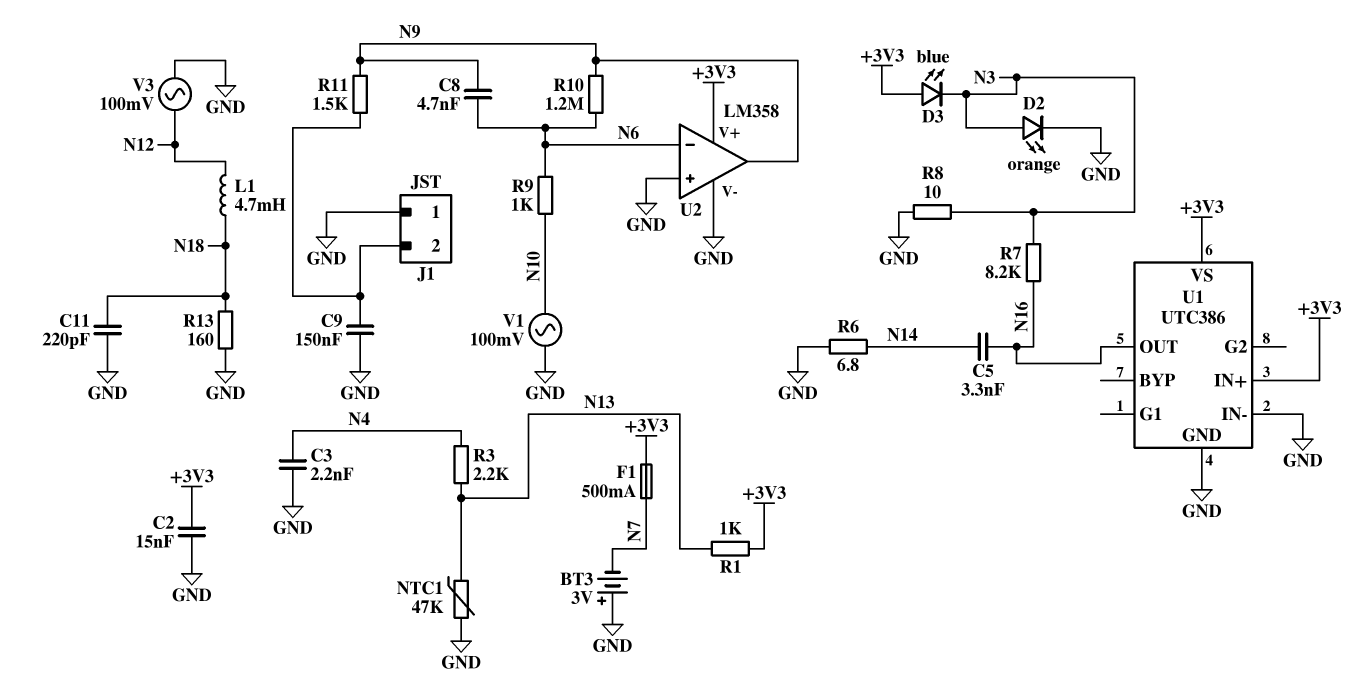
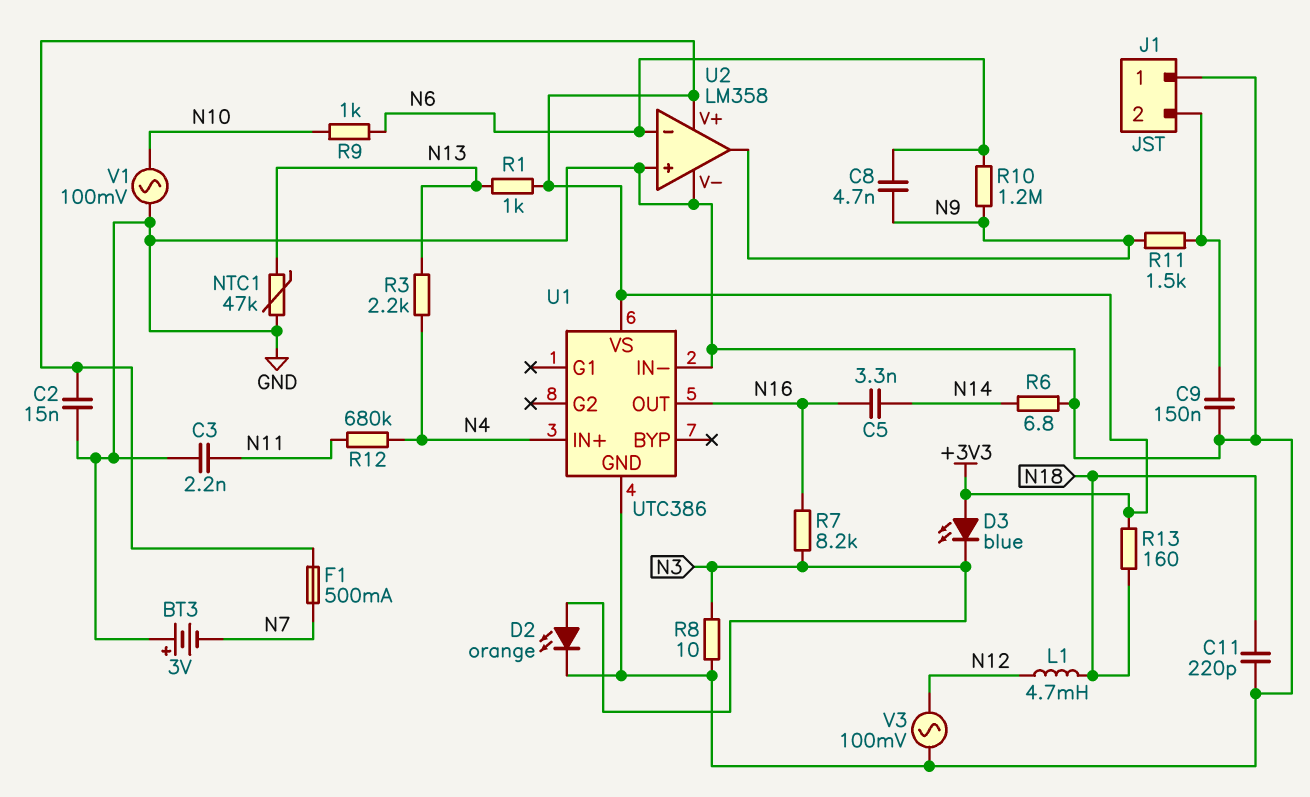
C3: 2.2nF (GND, N4) -> 2.2nF (GND, N11)
R12: none -> 680k (N4, N11)
R13: 160 (GND, N18) -> 160 (+3V3, N18)
U1 pin IN+: +3V3 -> N4

